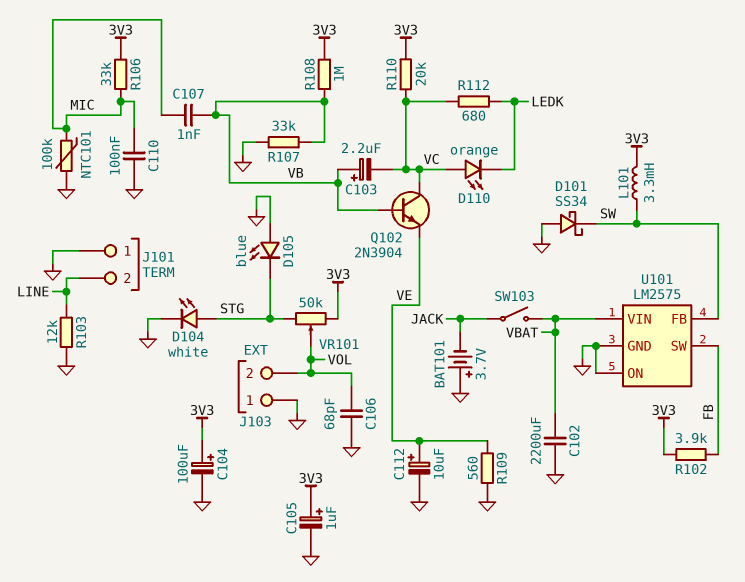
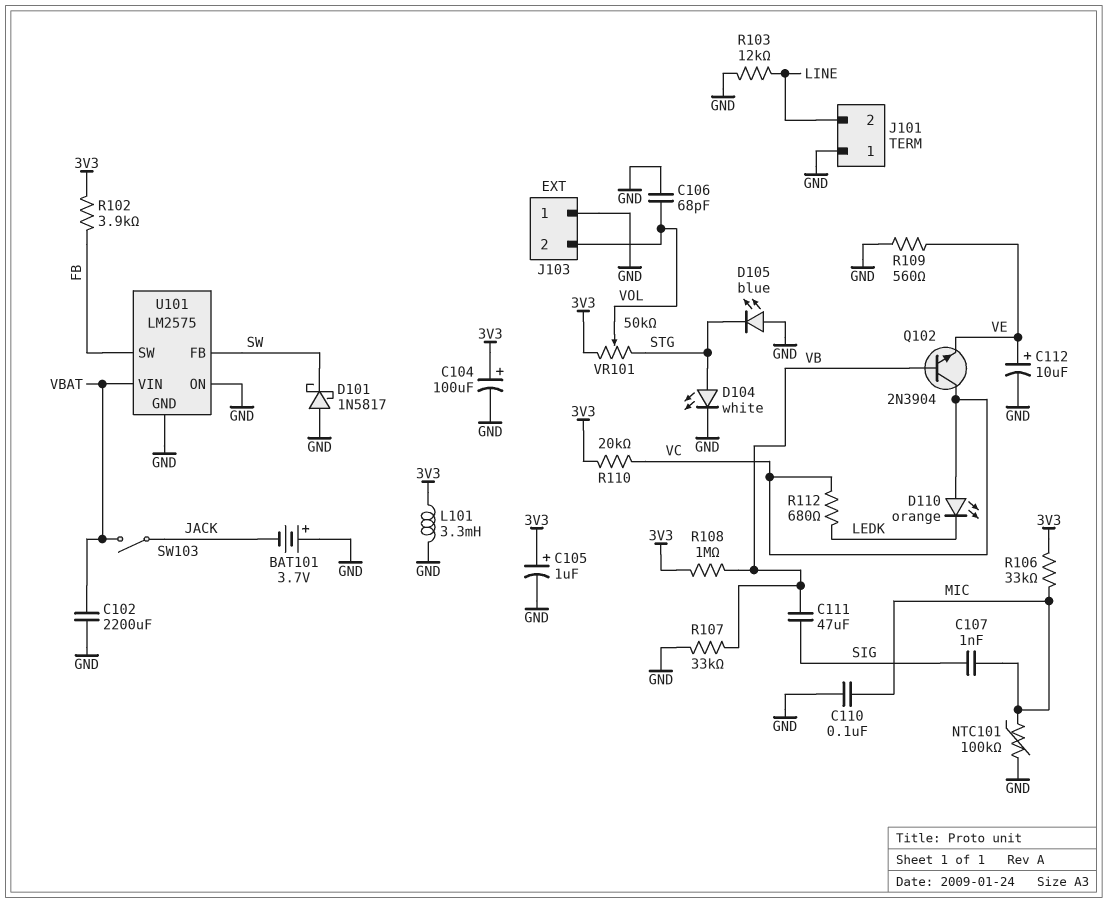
C103: 2.2uF (plus VB, minus VC) -> none
C107: 1nF (MIC, VB) -> 1nF (MIC, SIG)
C111: none -> 47uF (SIG, VB)
D101: schottky SS34 (A GND, K SW) -> schottky 1N5817 (A GND, K SW)
L101: 3.3mH (3V3, SW) -> 3.3mH (3V3, GND)

